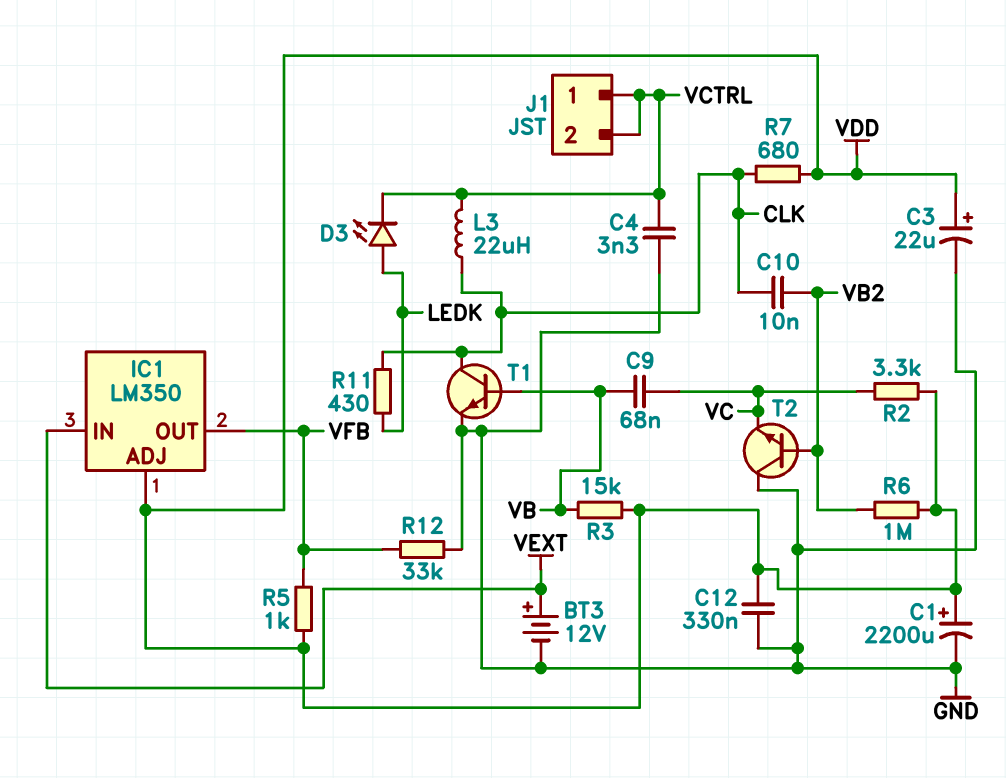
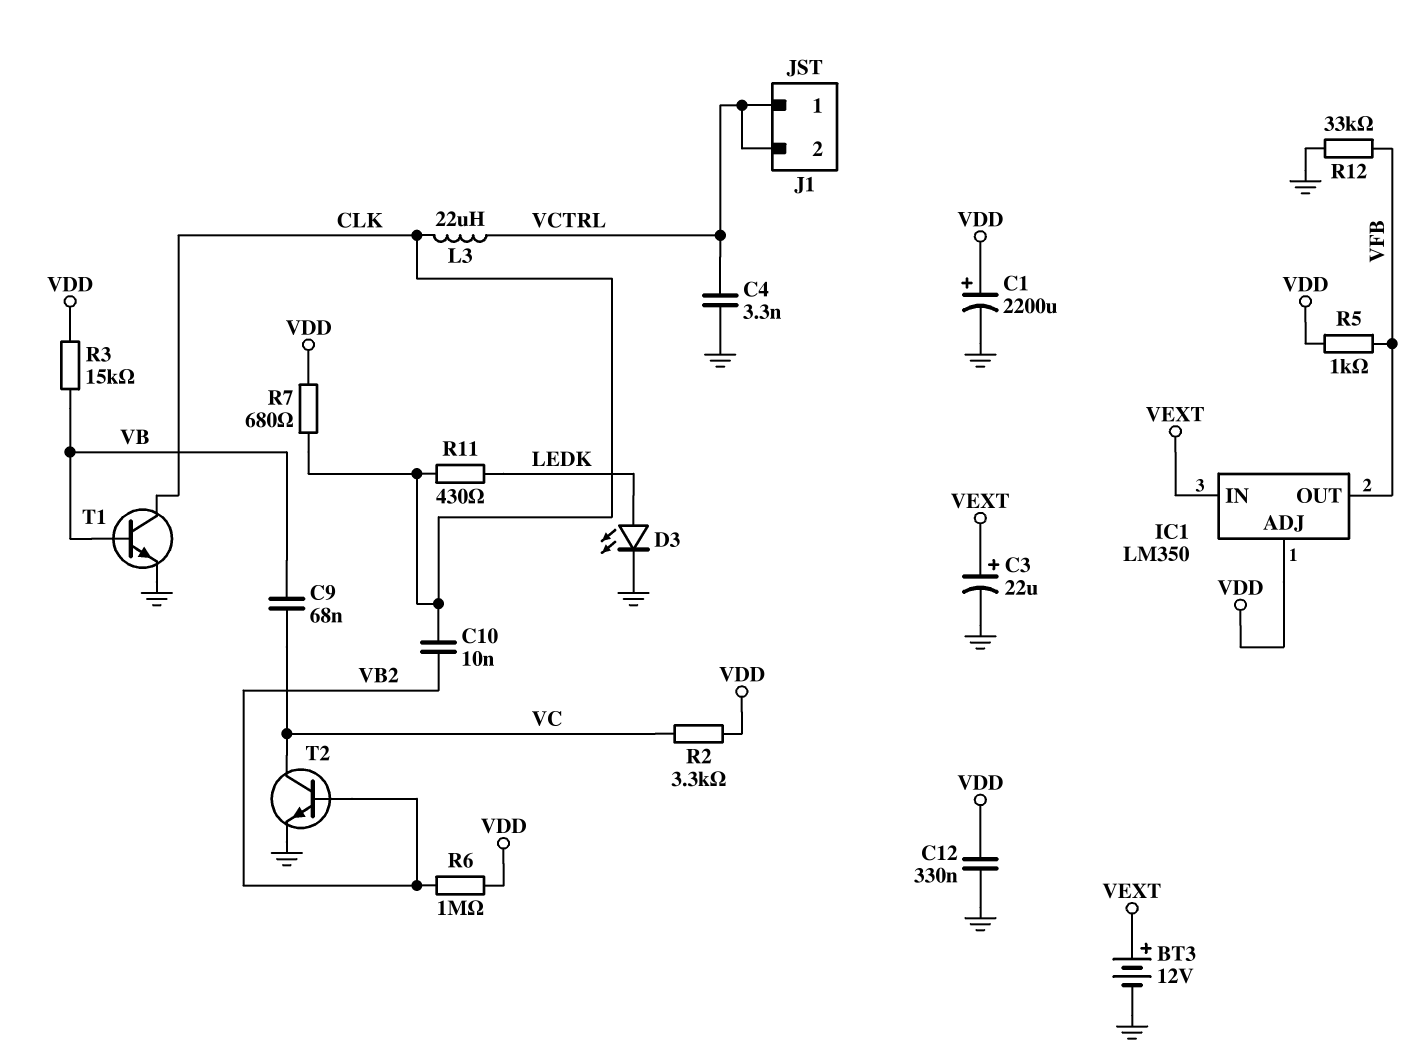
C3: 22uF (plus VDD, minus GND) -> 22uF (plus VEXT, minus GND)
D3: LED (A LEDK, K VCTRL) -> LED (A LEDK, K GND)
T2: NPN (B VB2, C GND, E VC) -> NPN (B VB2, C VC, E GND)

